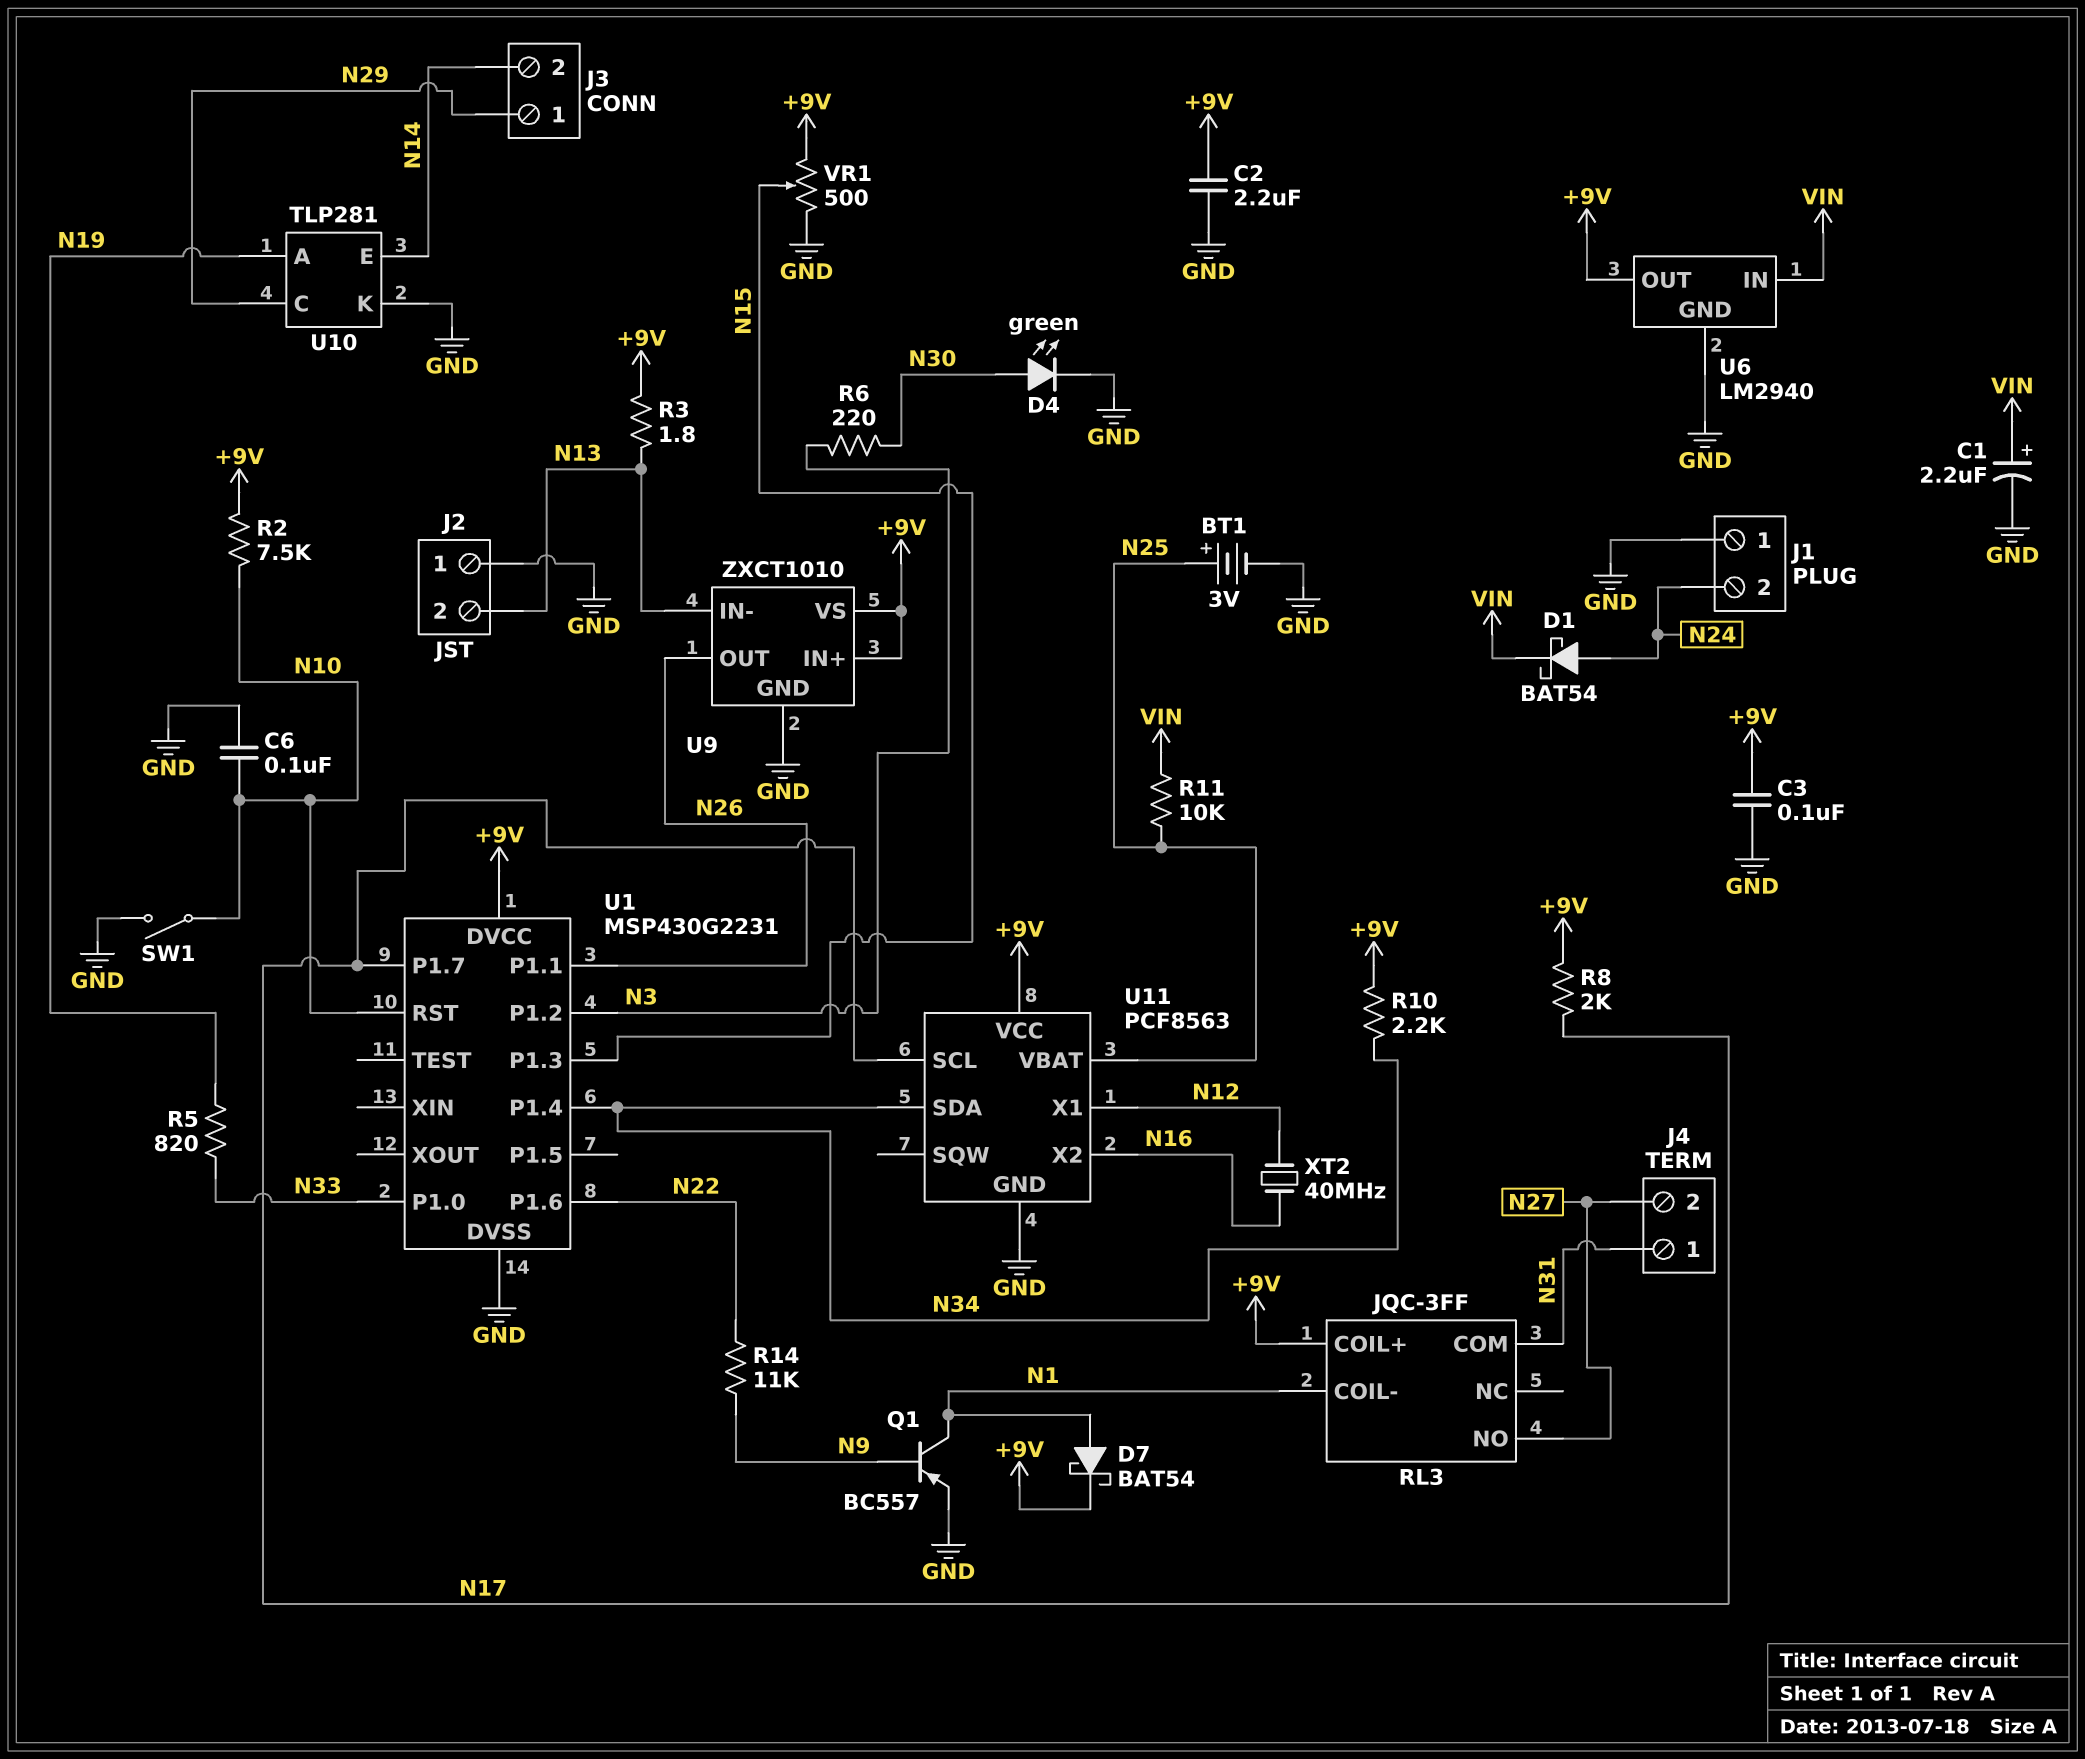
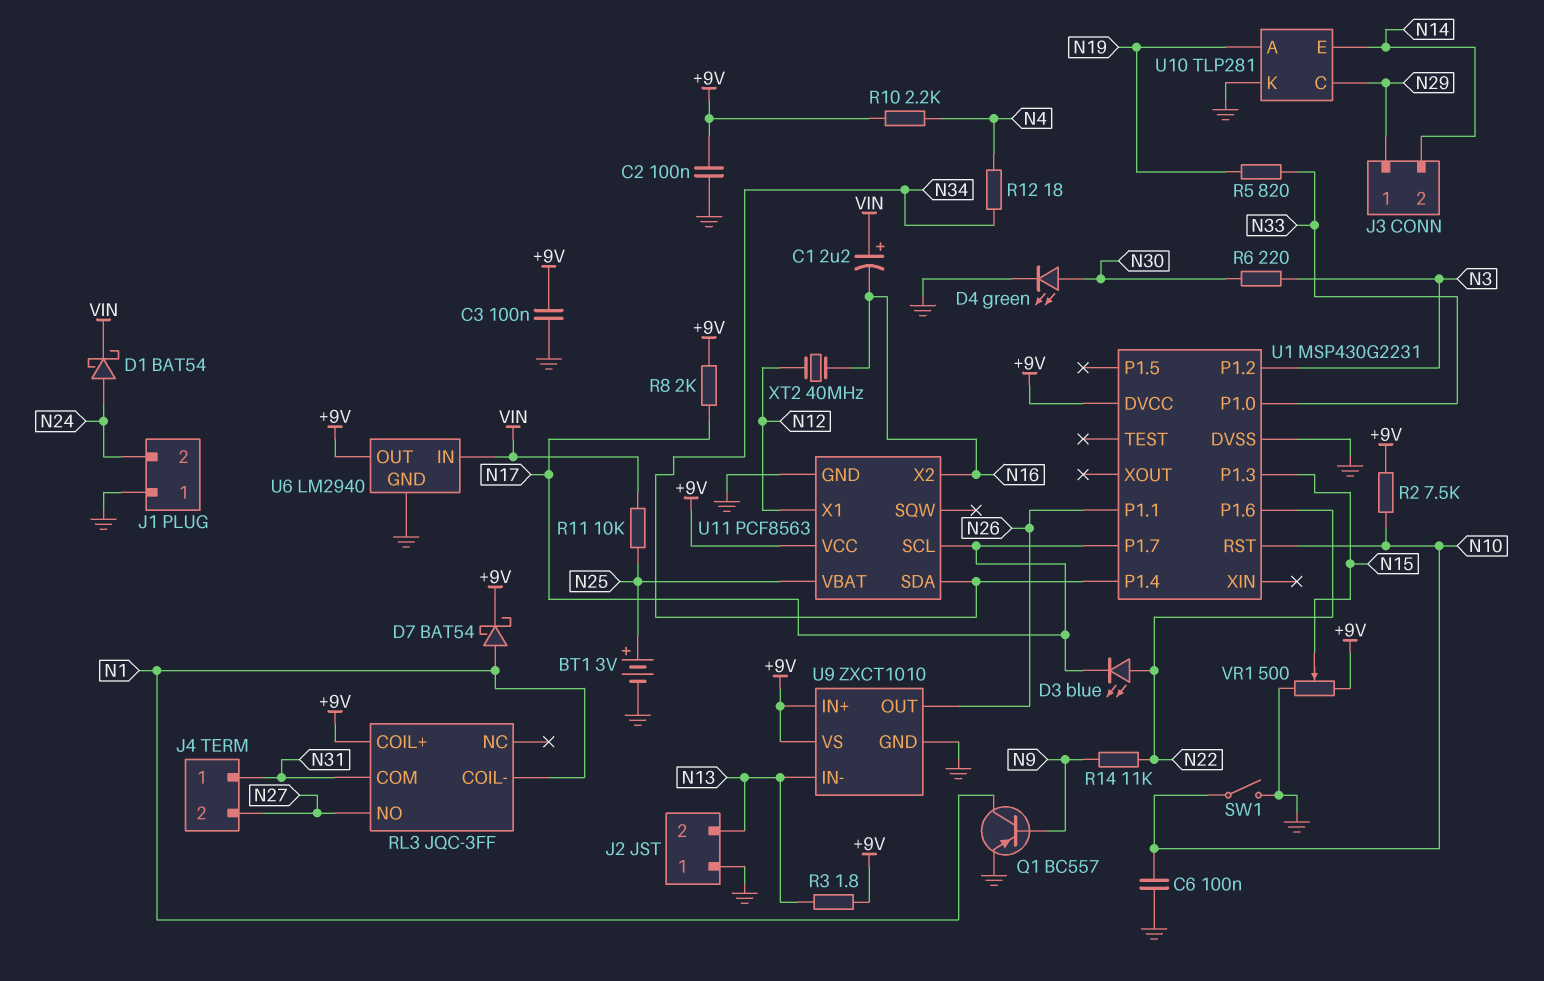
C1: 2.2uF (plus VIN, minus GND) -> 2.2uF (plus VIN, minus N16)
C2: 2.2uF (+9V, GND) -> 100nF (+9V, GND)
D3: none -> LED blue (A N22, K N17)
R10: 2.2k (+9V, N34) -> 2.2k (+9V, N4)
R12: none -> 18 (N4, N34)

